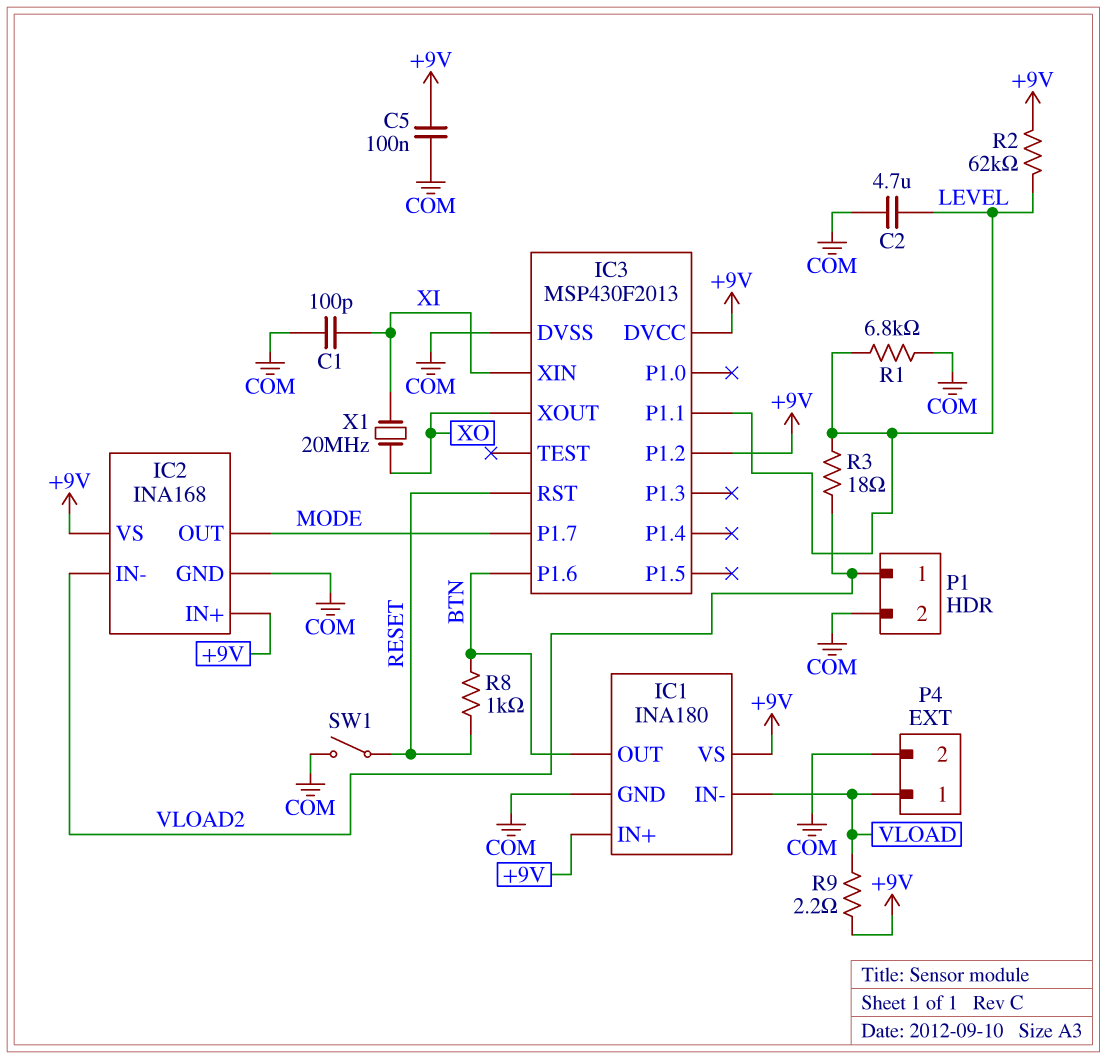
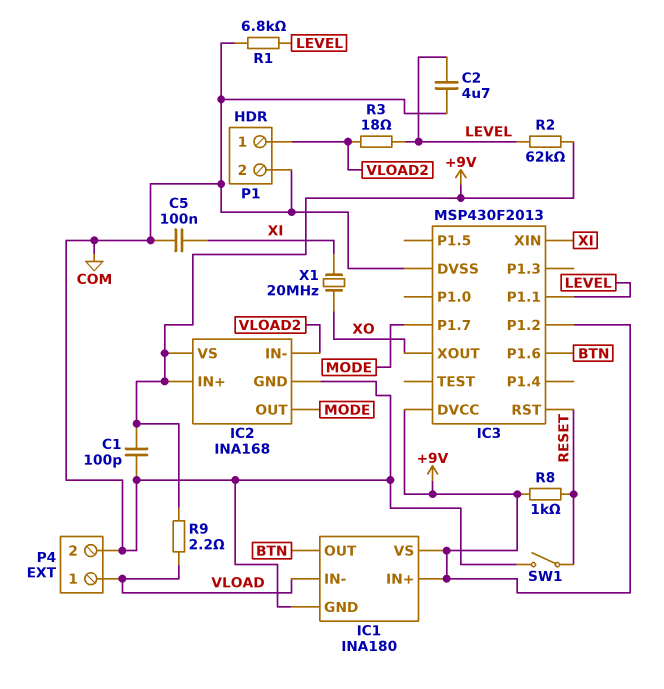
C1: 100pF (COM, XI) -> 100pF (+9V, COM)
C5: 100nF (+9V, COM) -> 100nF (COM, XI)
R8: 1k (BTN, RESET) -> 1k (+9V, RESET)

